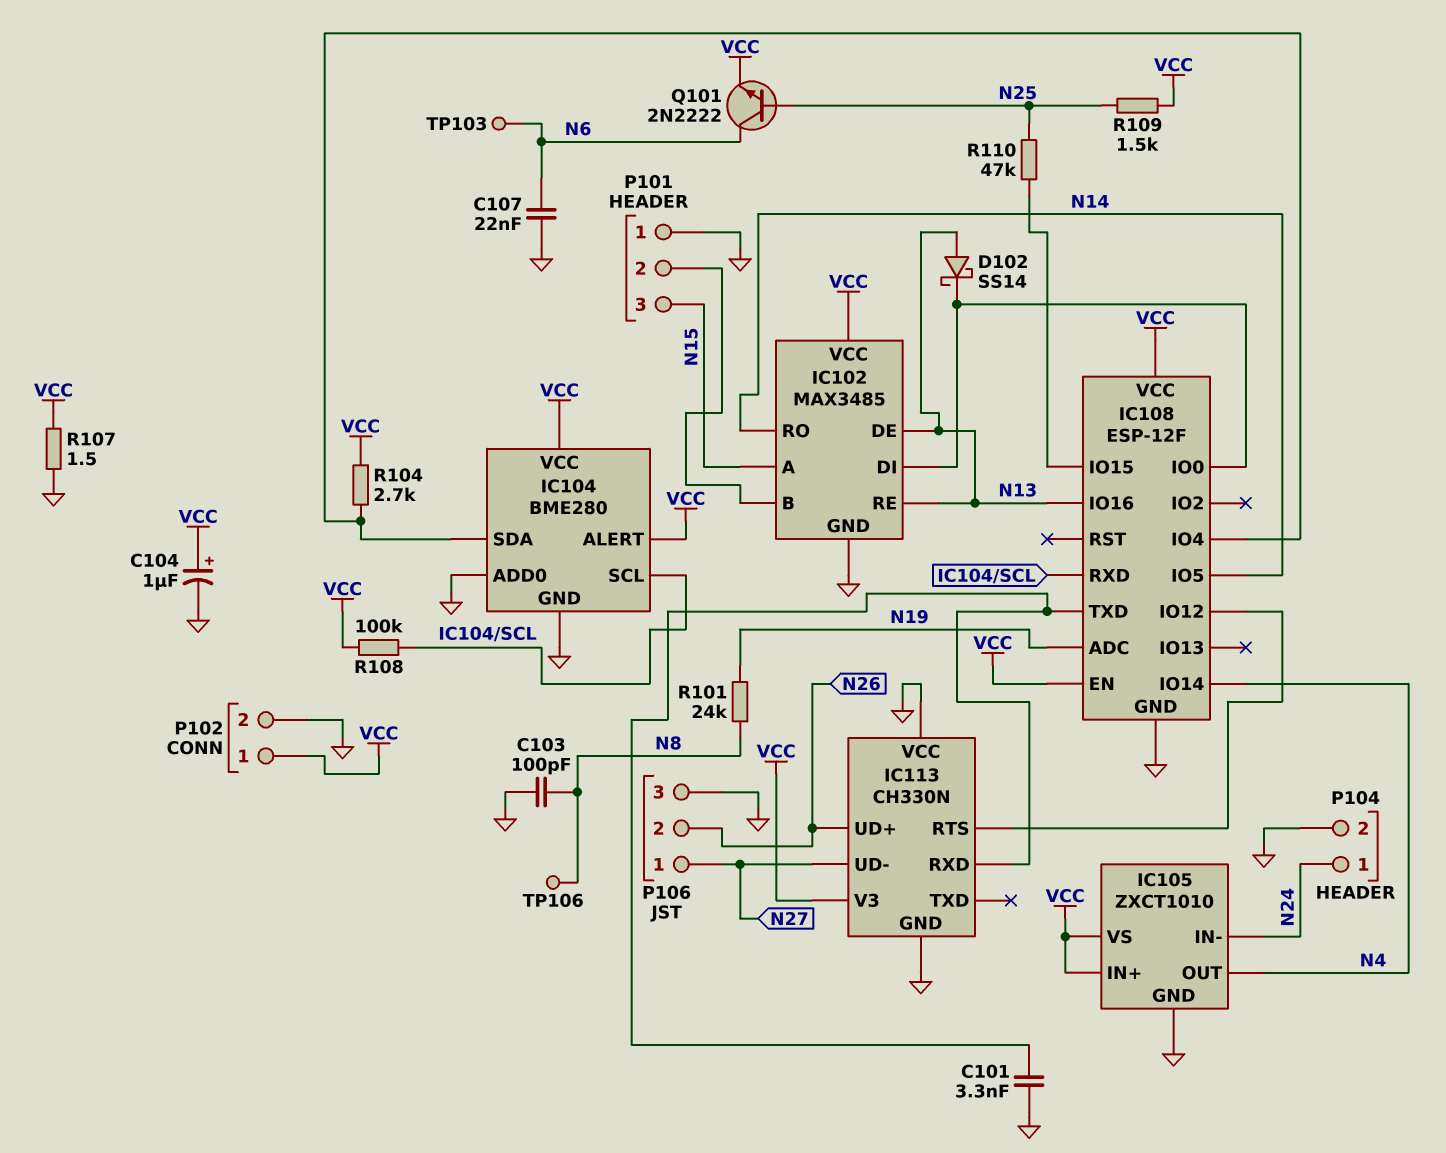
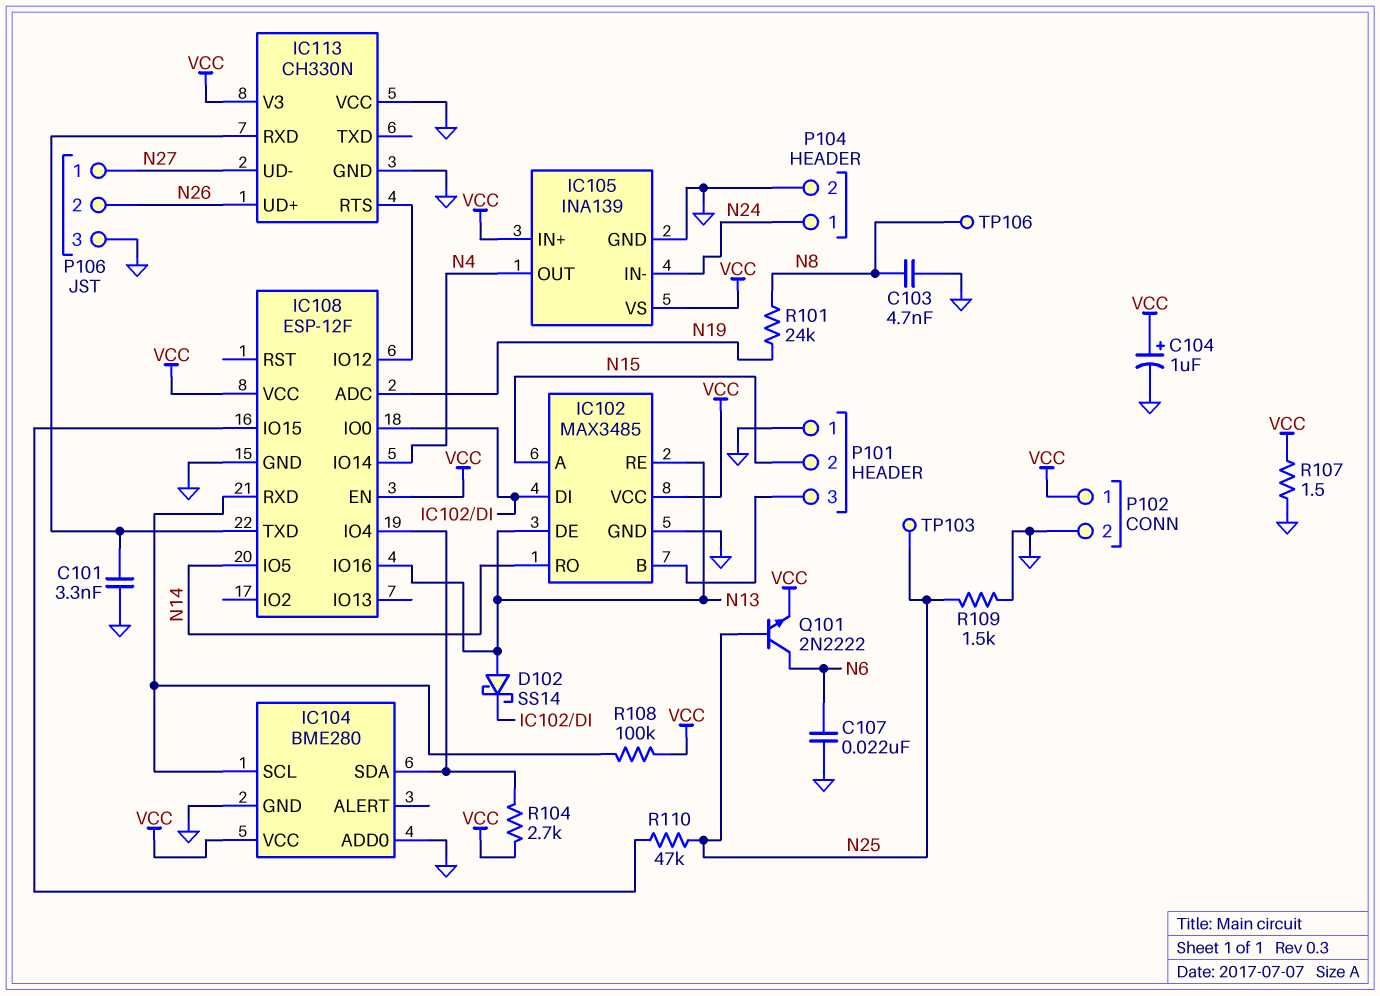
C103: 100pF (GND, N8) -> 4.7nF (GND, N8)
IC104 pin ALERT: VCC -> none
IC105: ZXCT1010 -> INA139
P101 pin 2: IC102/B -> N15
P101 pin 3: N15 -> IC102/B
R109: 1.5k (N25, VCC) -> 1.5k (GND, N25)
TP103: test point (N6) -> test point (N25)

